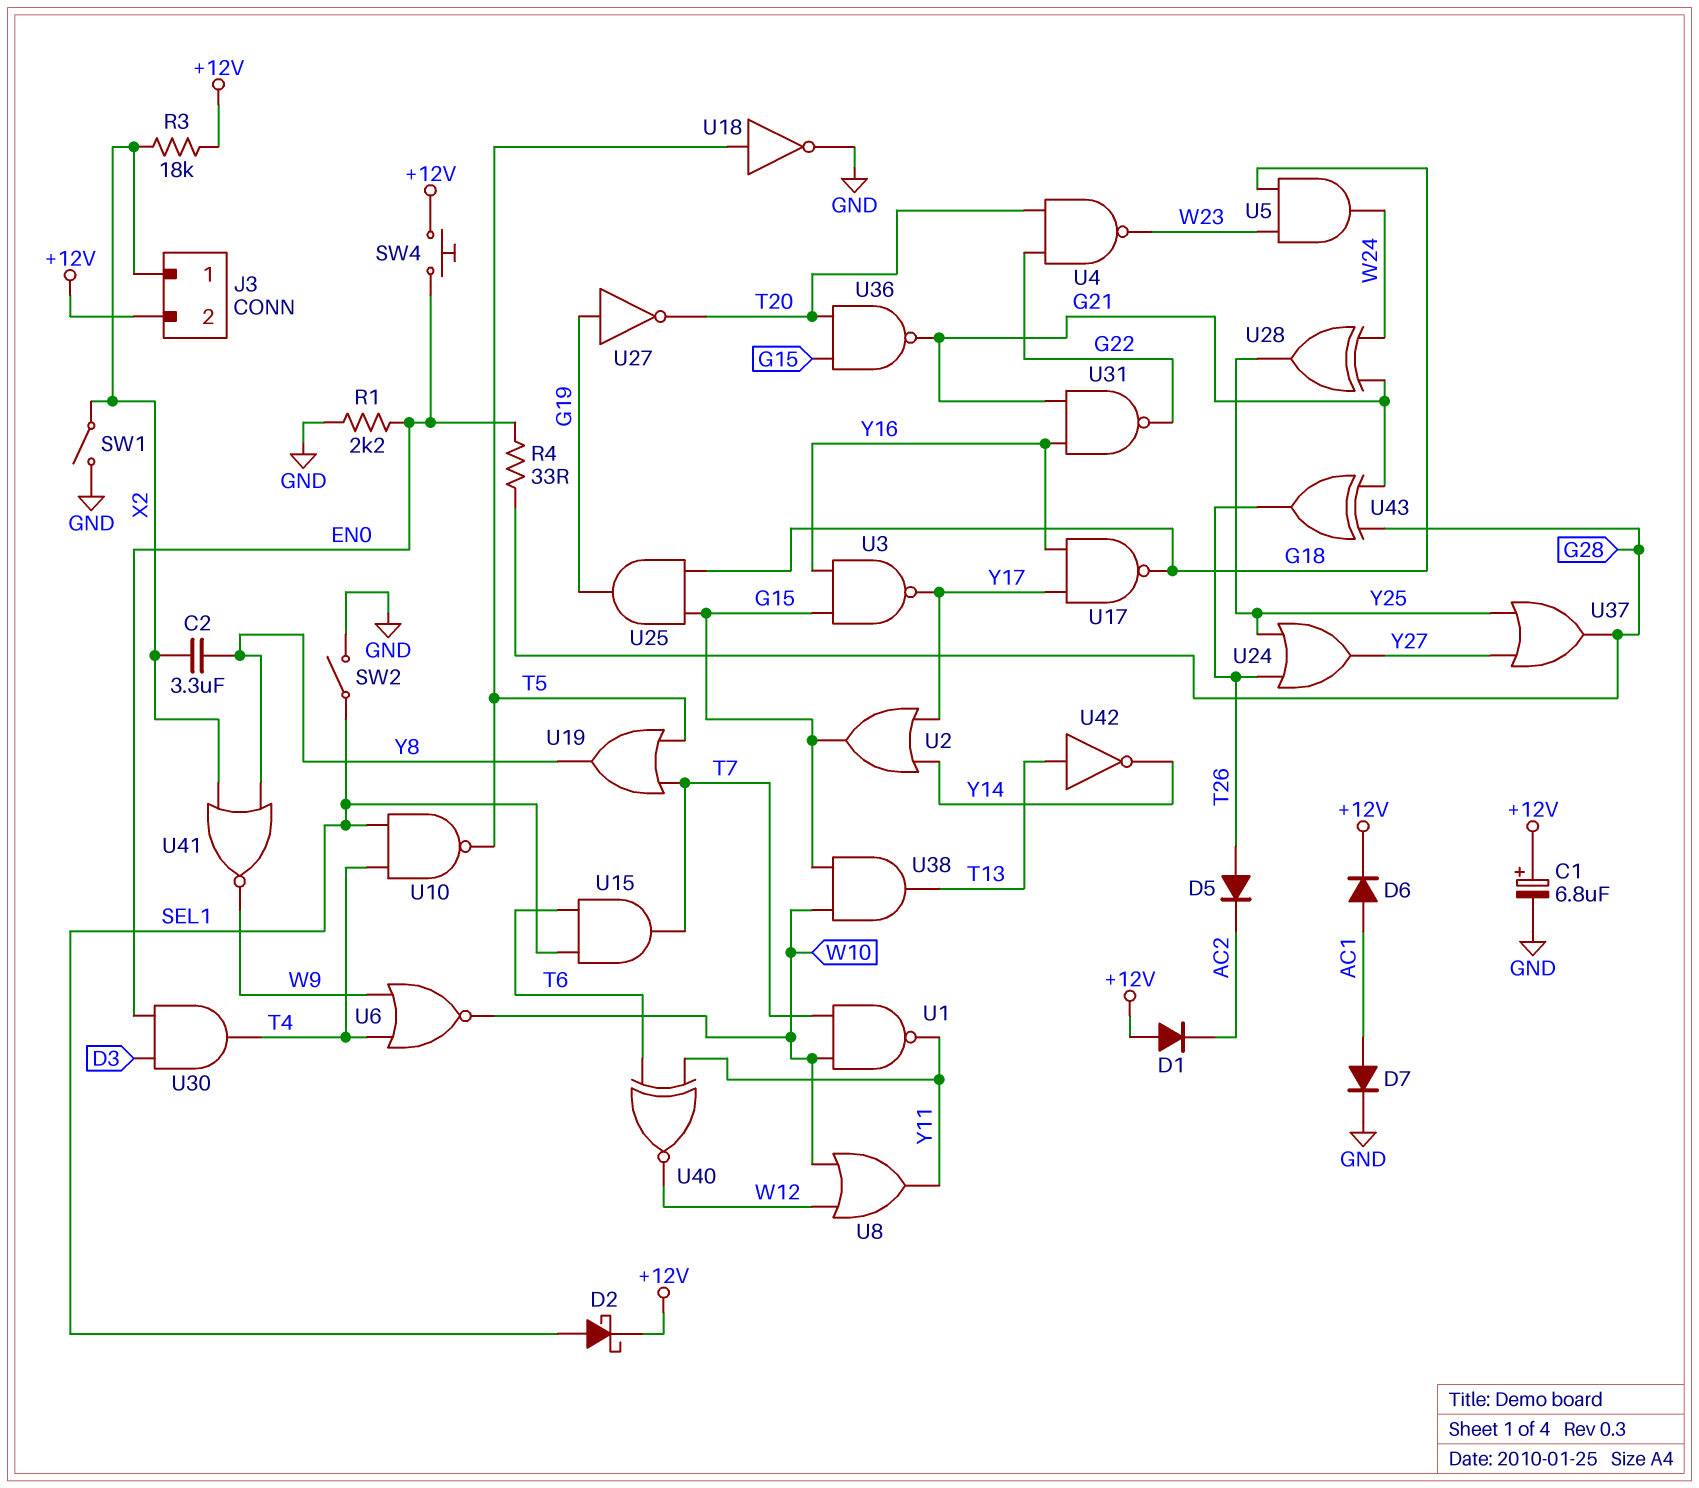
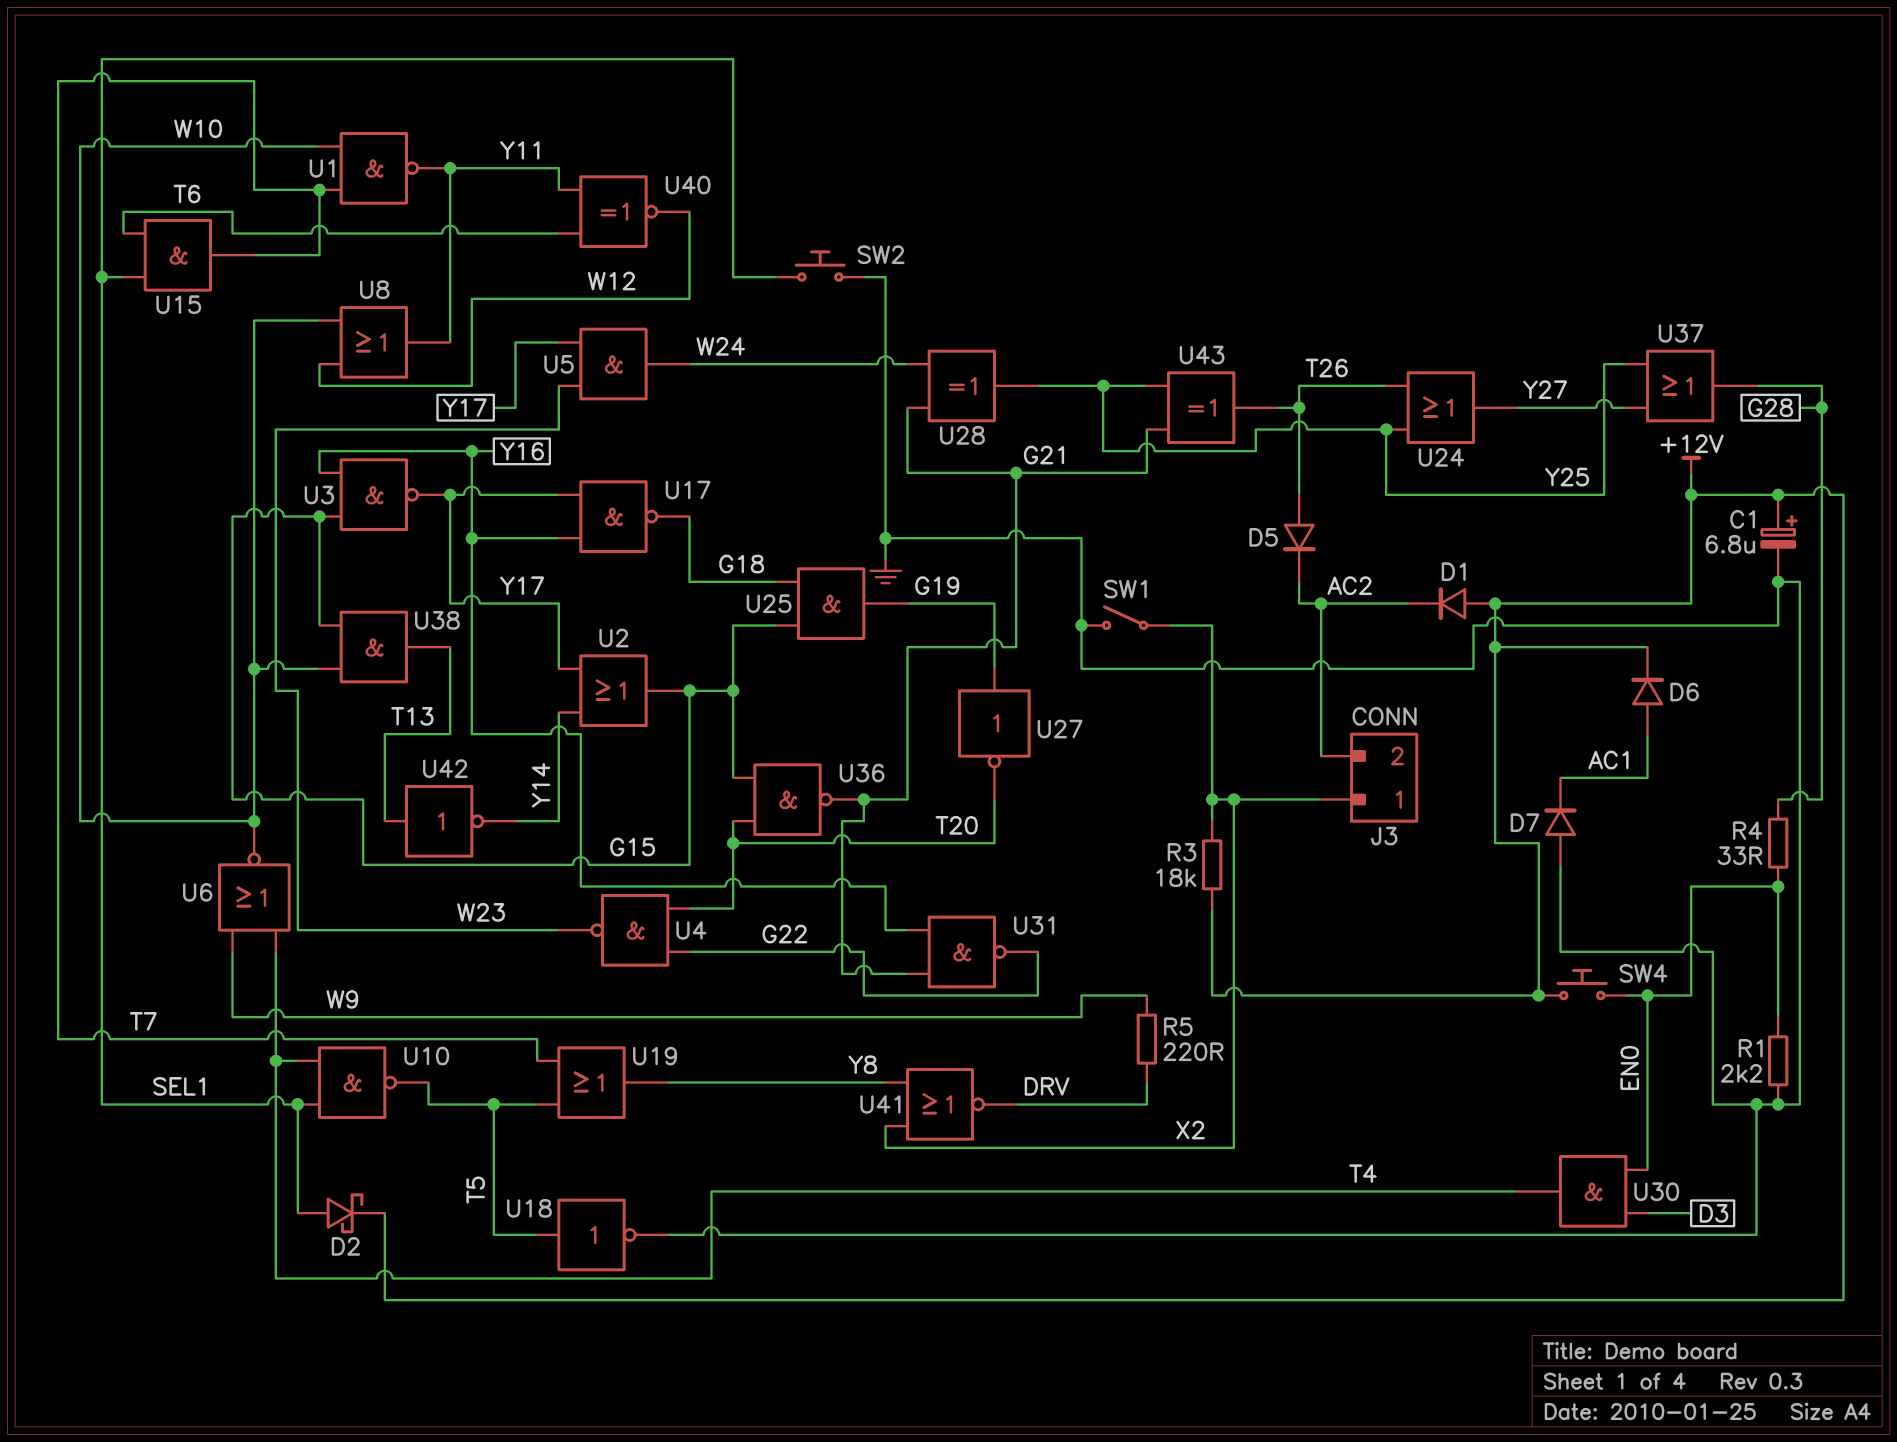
C2: 3.3uF (X2, Y8) -> none
D7: diode (A AC1, K GND) -> diode (A GND, K AC1)
J3 pin 2: +12V -> AC2
R5: none -> 220 (DRV, W9)
SW2: switch (GND, SEL1) -> button (GND, SEL1)
U5: AND (in G18, in W23, out W24) -> AND (in W23, in Y17, out W24)
U41: NOR (in X2, in Y8, out W9) -> NOR (in X2, in Y8, out DRV)
U43: XOR (in G21, in G28, out T26) -> XOR (in G21, in Y25, out T26)

